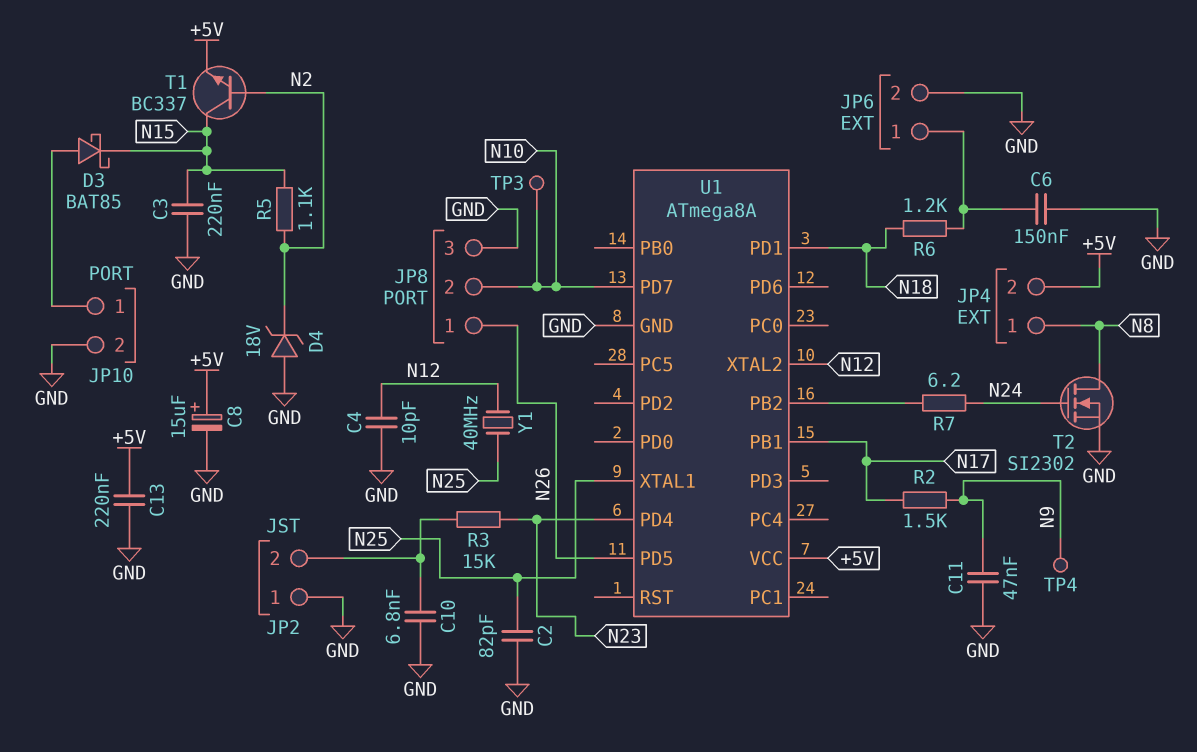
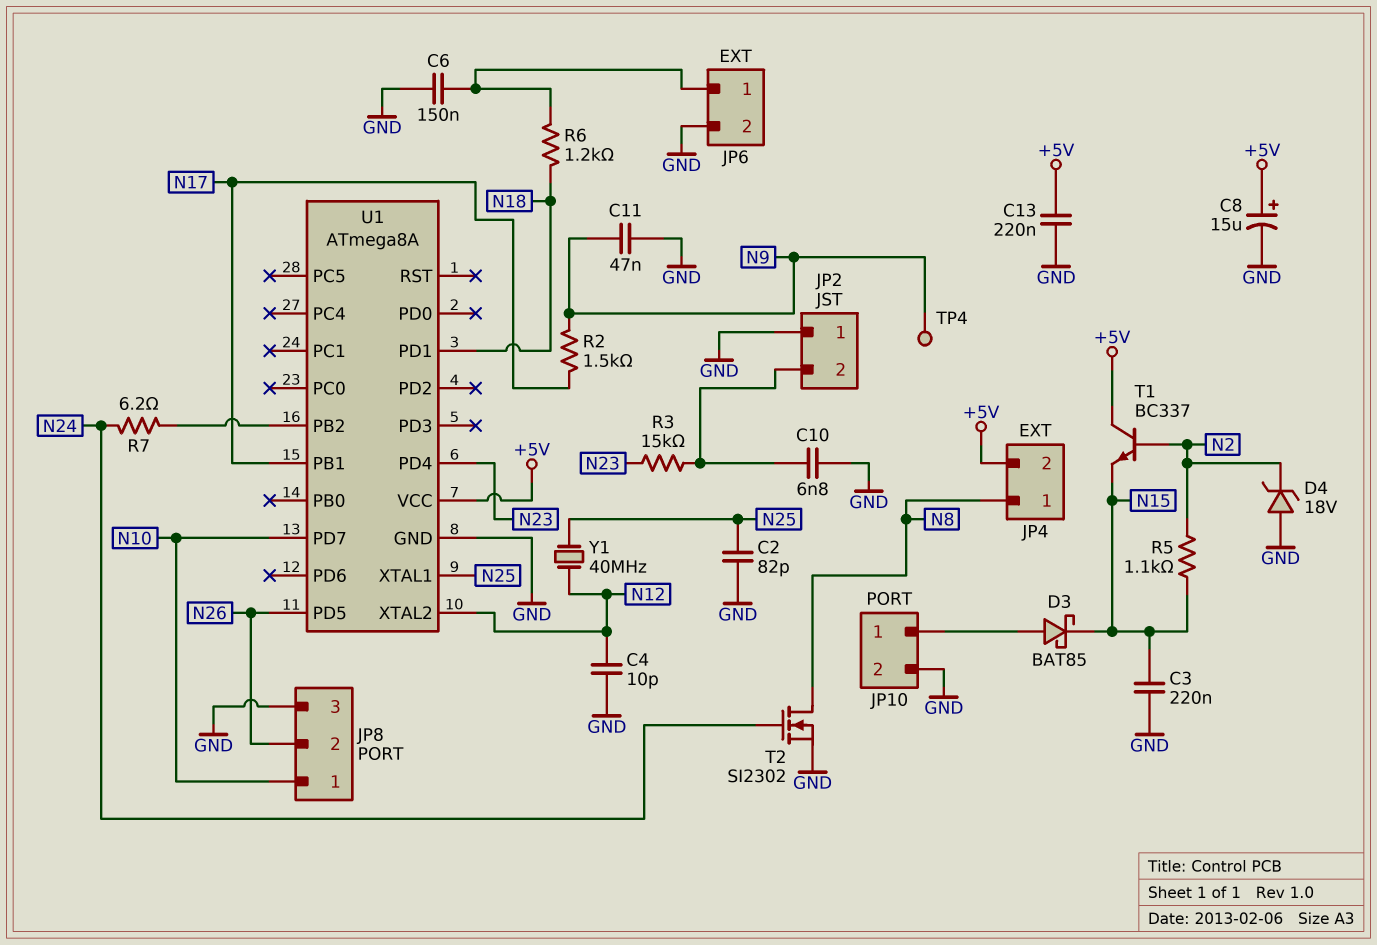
JP8 pin 1: N26 -> N10
JP8 pin 2: N10 -> N26
T1: NPN BC337 (B N2, C N15, E +5V) -> NPN BC337 (B N2, C +5V, E N15)
TP3: test point (N10) -> none

